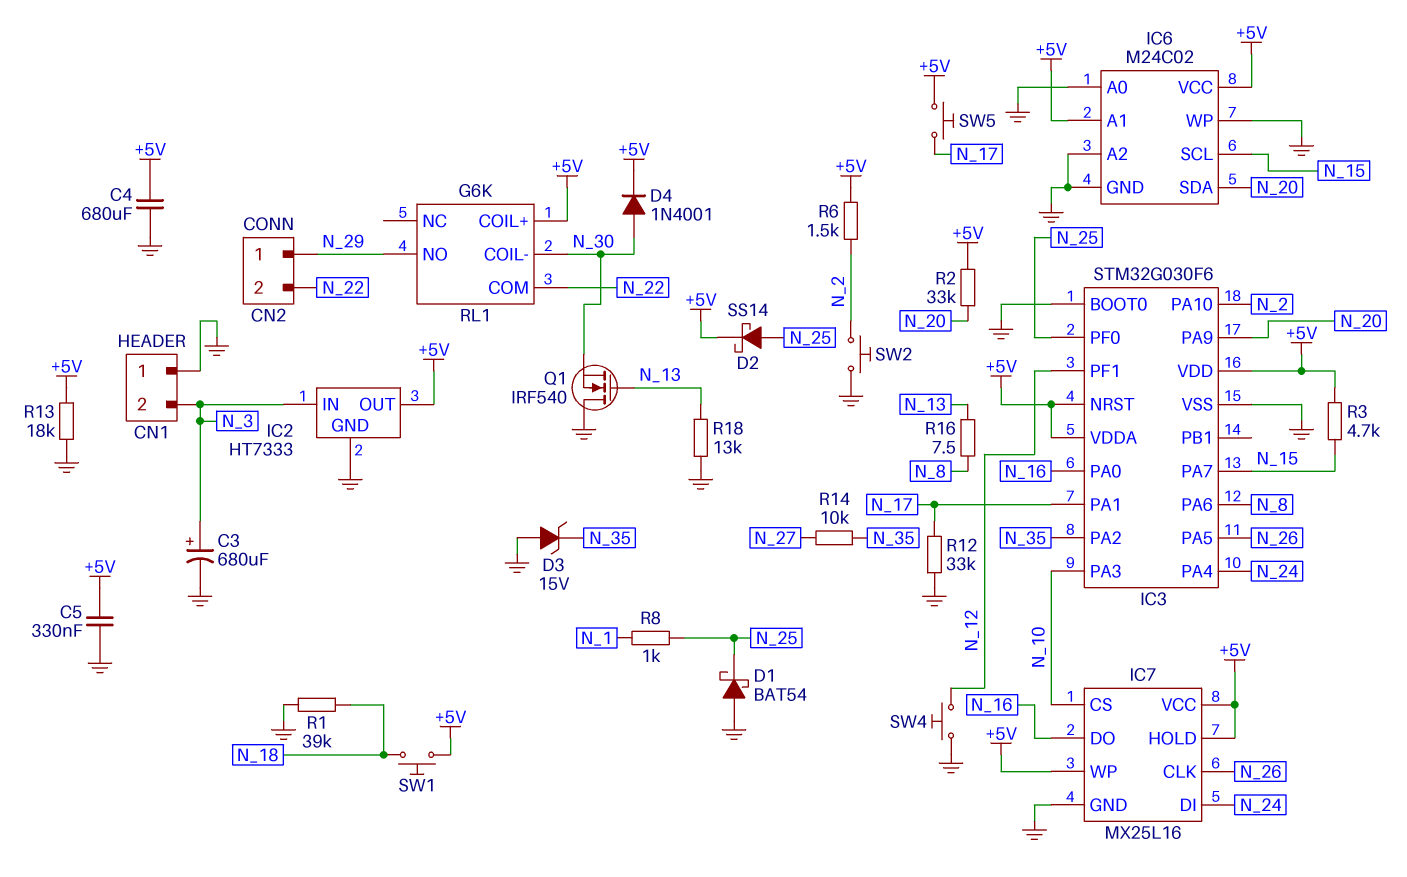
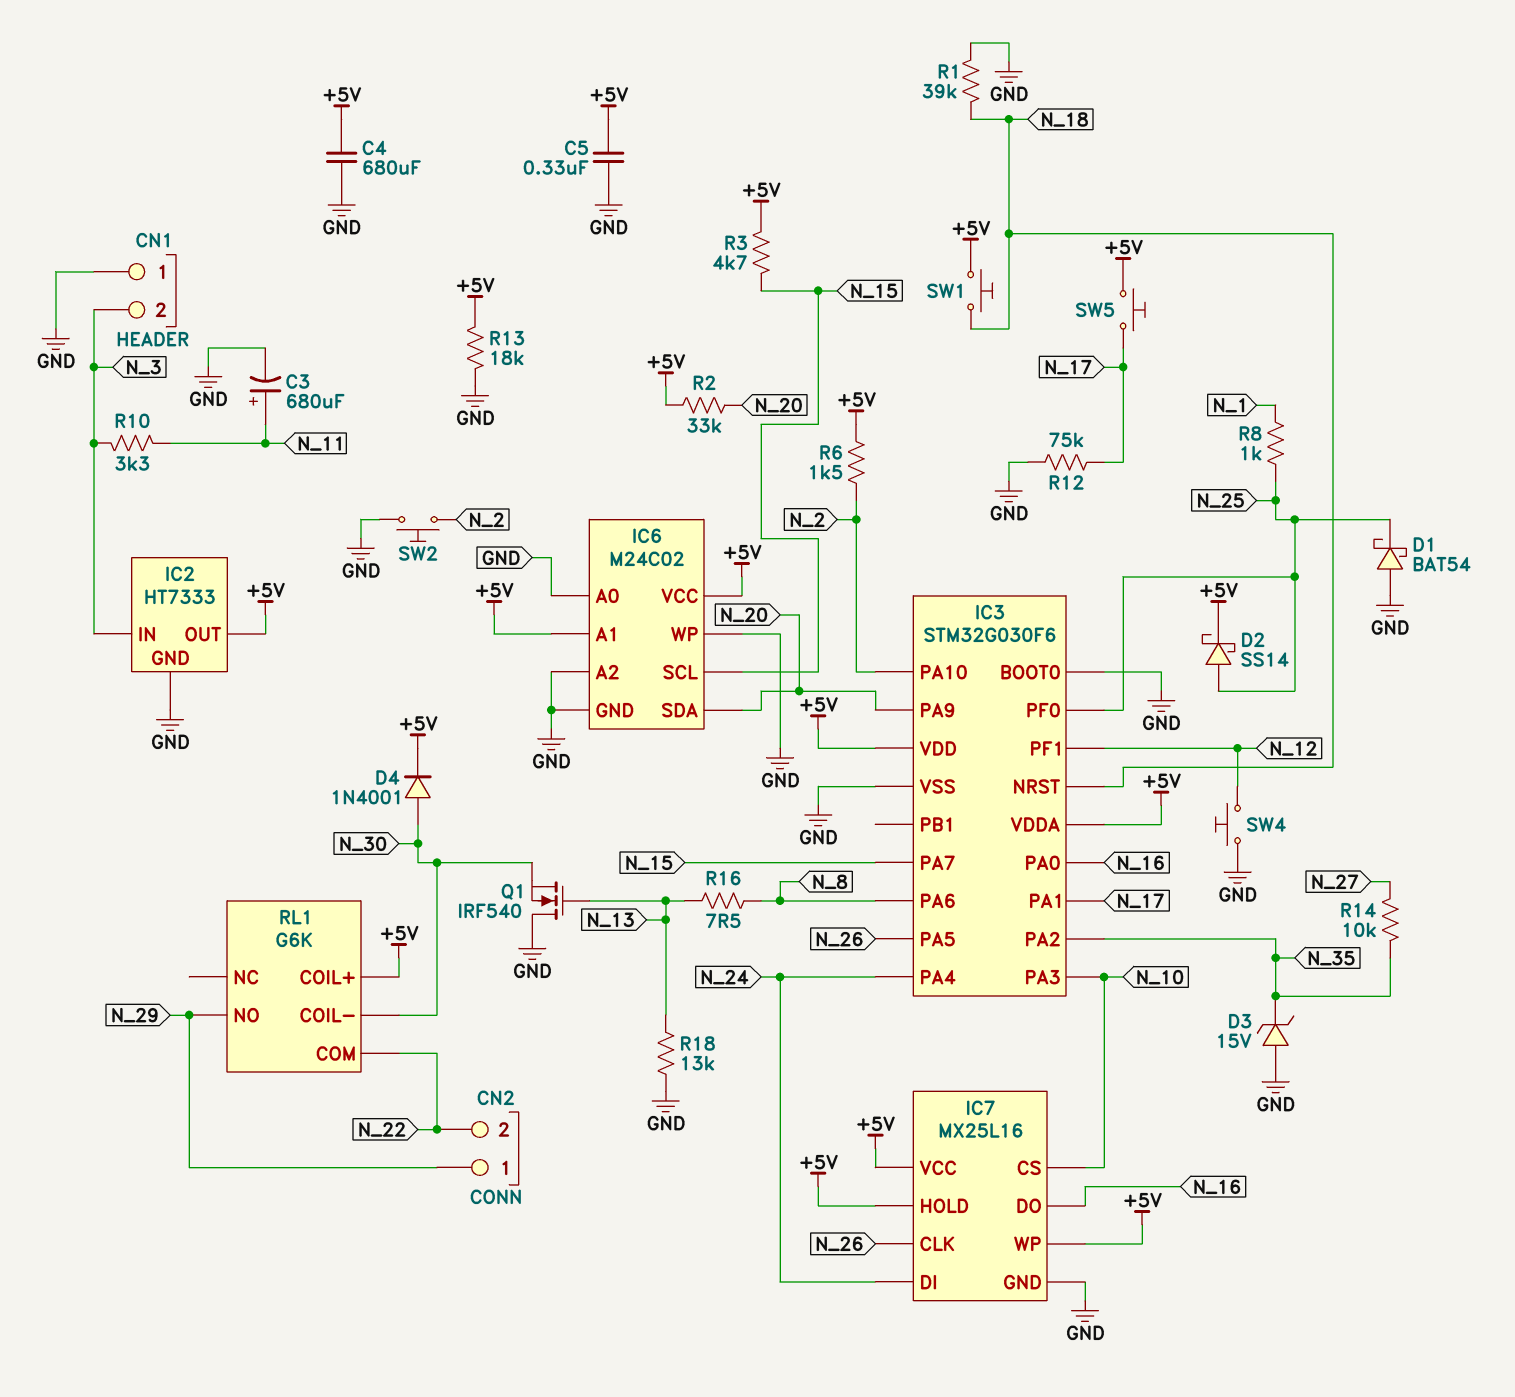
C3: 680uF (plus N_3, minus GND) -> 680uF (plus N_11, minus GND)
IC3 pin NRST: +5V -> N_18
R10: none -> 3.3k (N_3, N_11)
R12: 33k (GND, N_17) -> 75k (GND, N_17)

